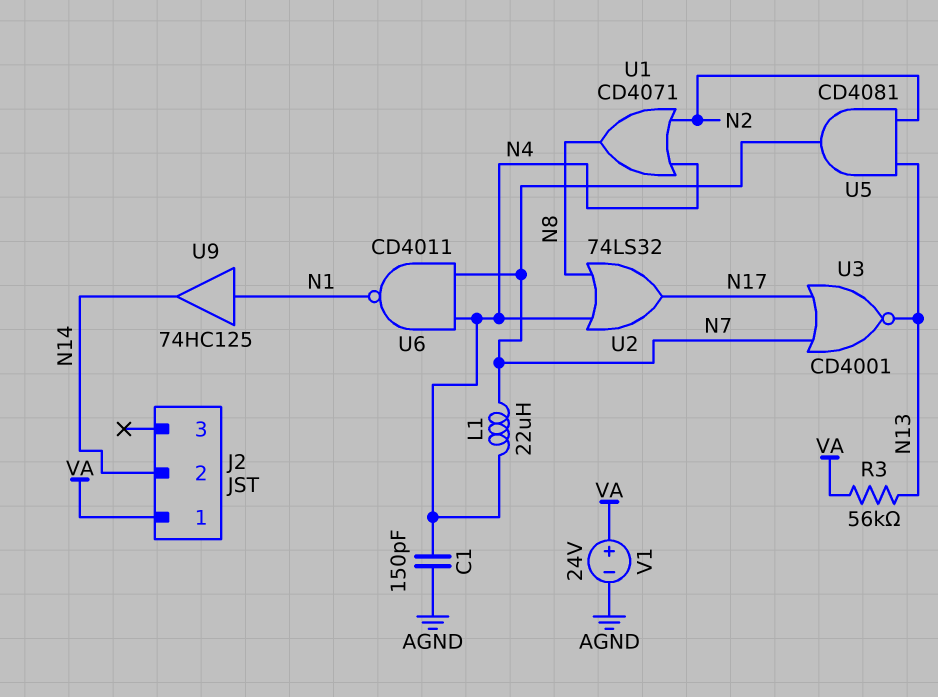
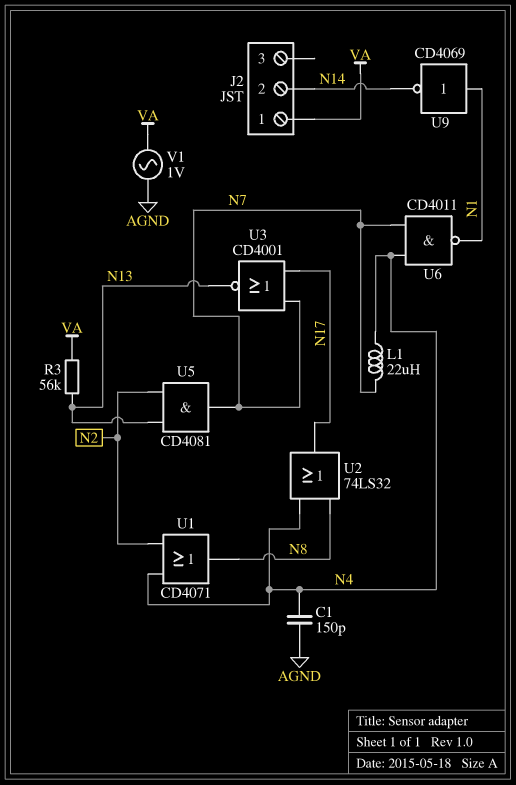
U9: buffer 74HC125 (in N1, out N14) -> NOT CD4069 (in N1, out N14)
V1: 24V (plus VA, minus AGND) -> AC 1V (AGND, VA)

